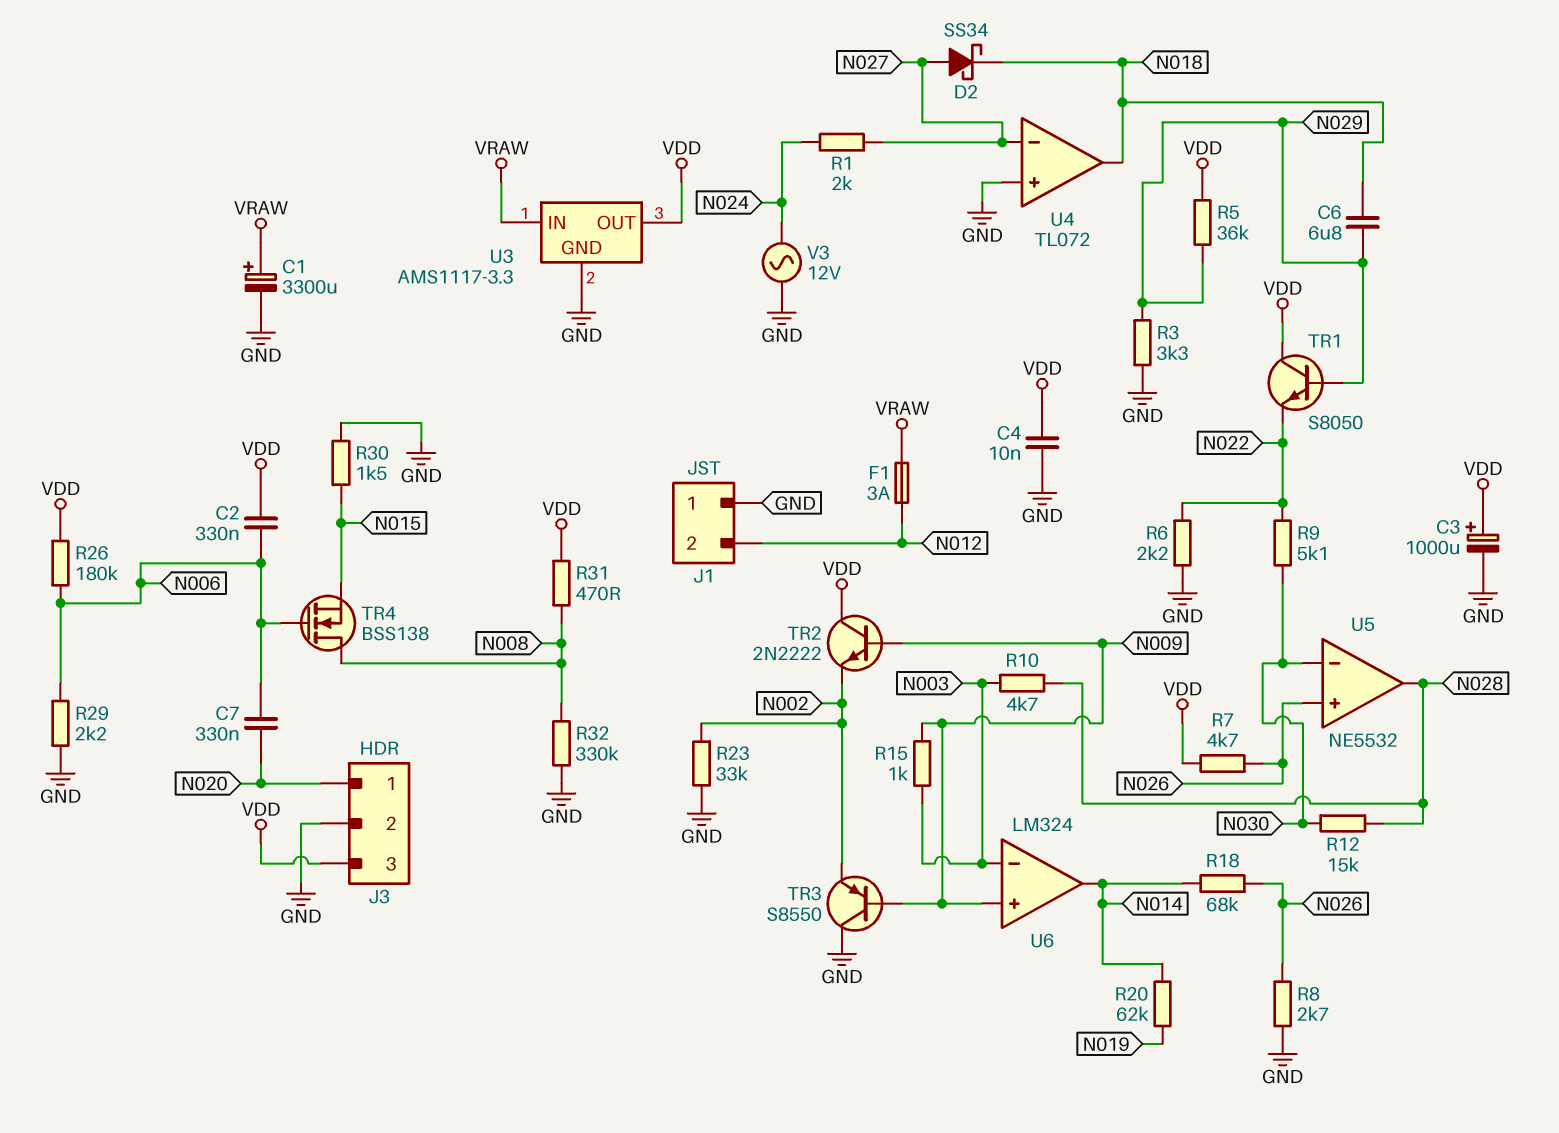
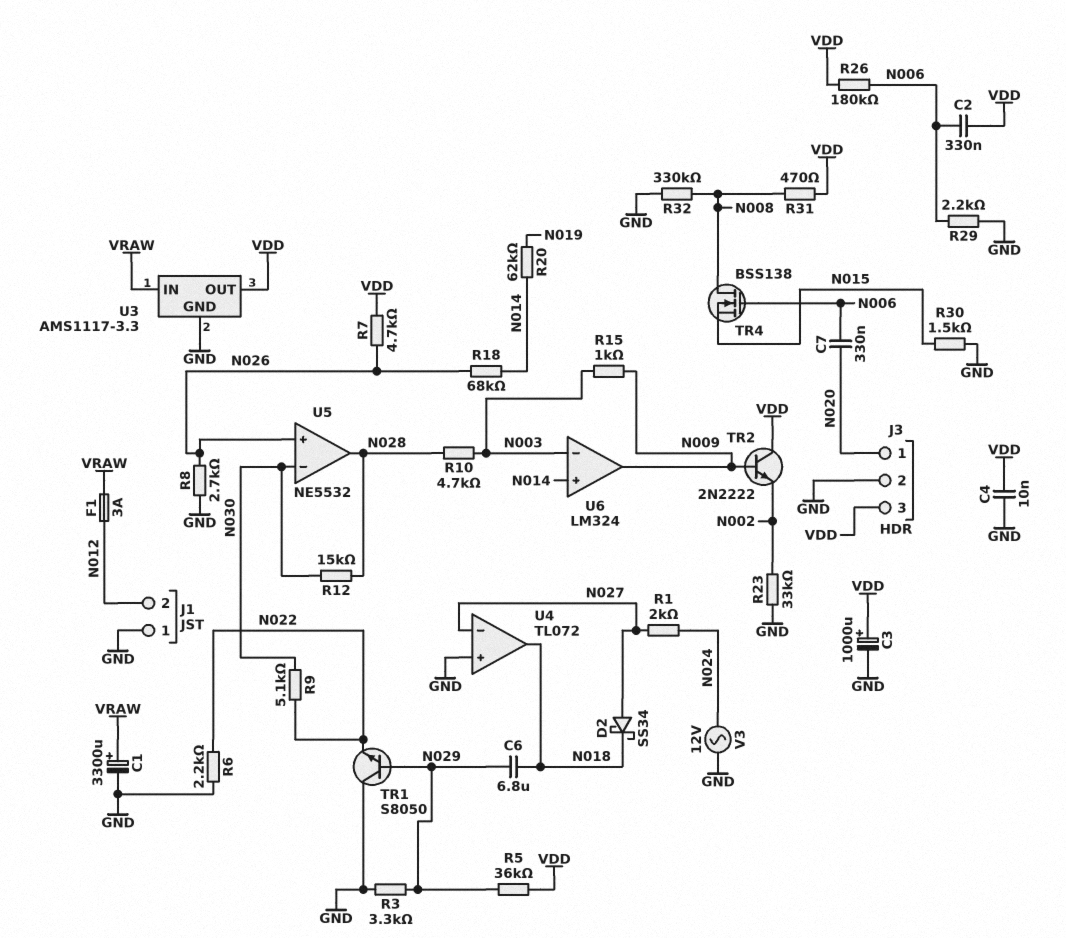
TR1: NPN S8050 (B N029, C VDD, E N022) -> NPN S8050 (B N029, C GND, E N022)
TR3: PNP S8550 (B N009, C GND, E N002) -> none
U6 pin in+: N009 -> N014
U6 pin out: N014 -> N009

